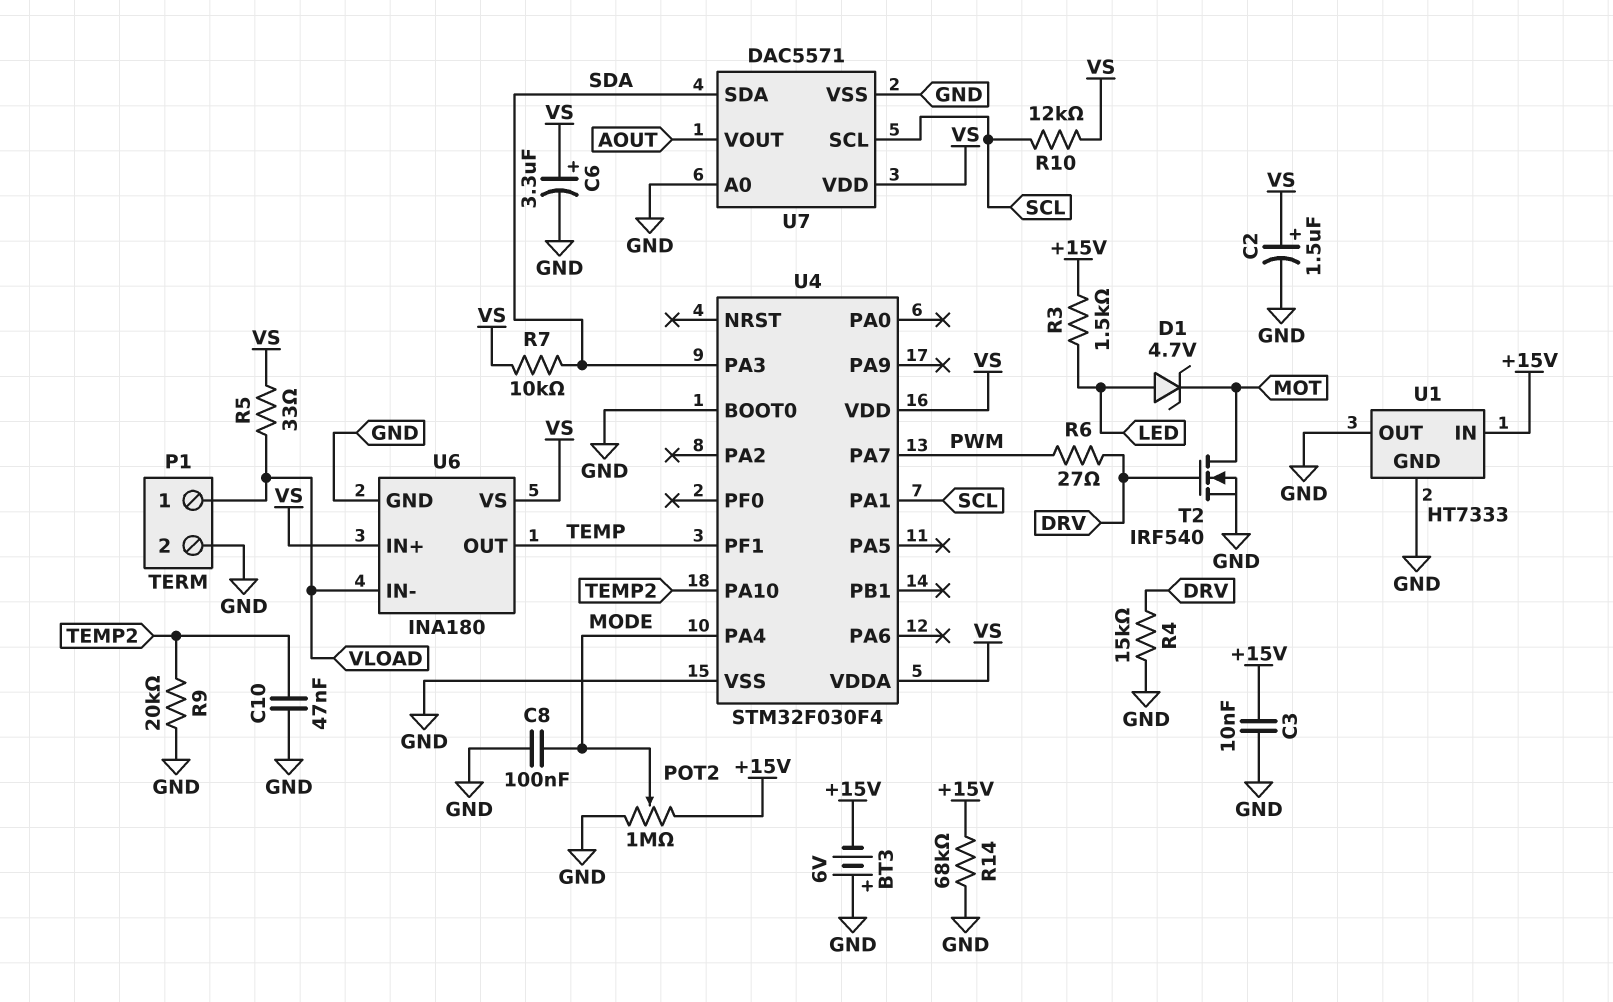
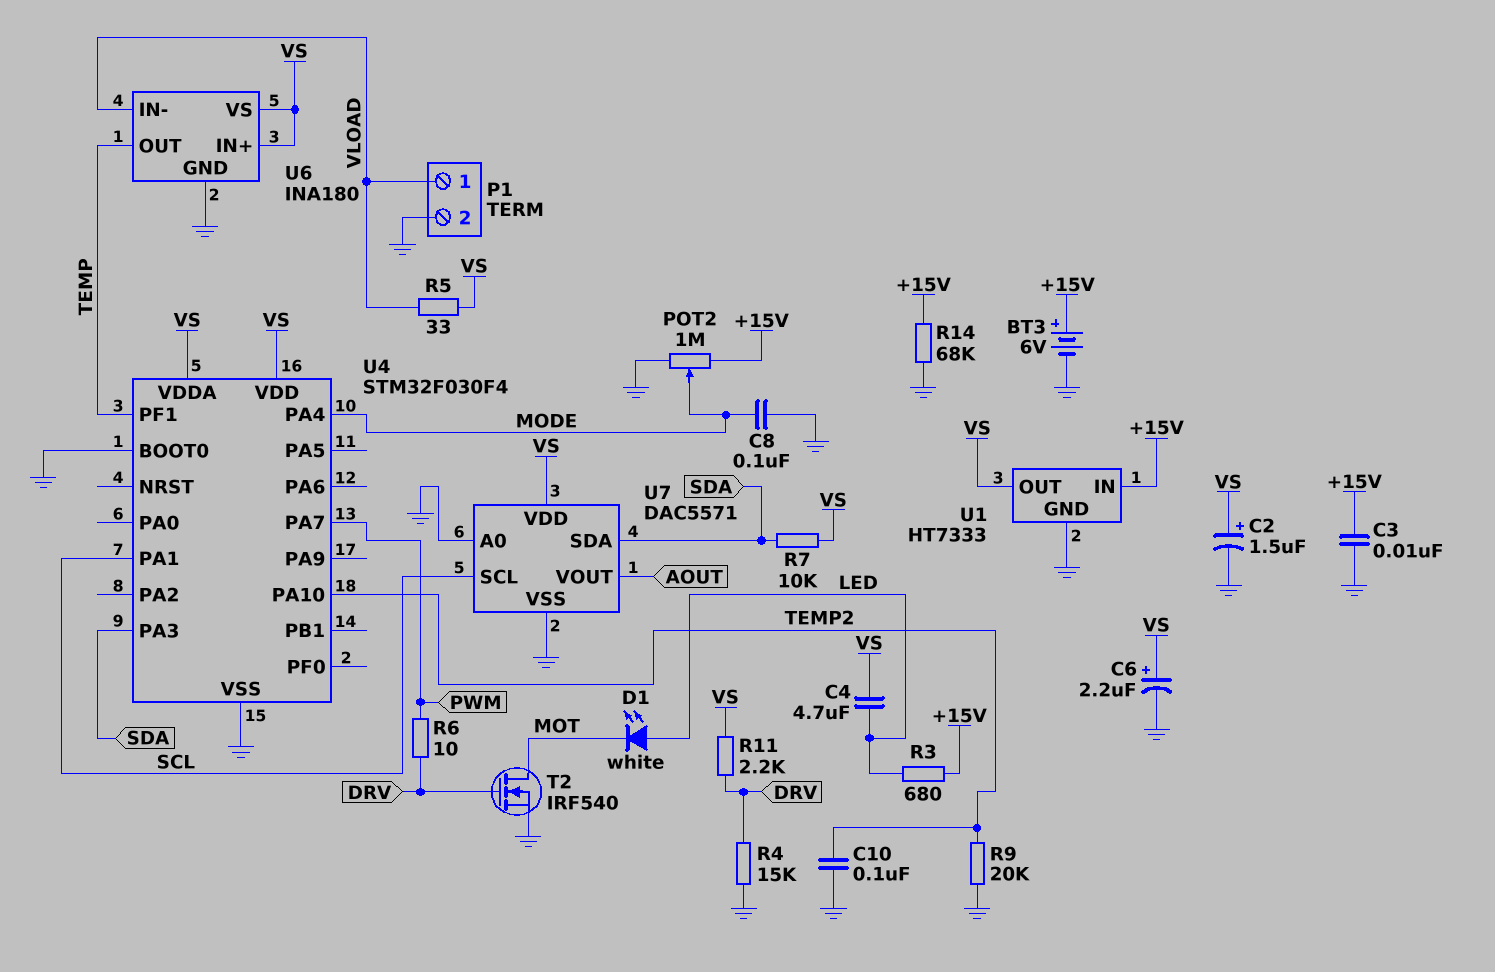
BT3: 6V (plus GND, minus +15V) -> 6V (plus +15V, minus GND)
C4: none -> 4.7uF (LED, VS)
C6: 3.3uF (plus VS, minus GND) -> 2.2uF (plus VS, minus GND)
C10: 47nF (GND, TEMP2) -> 100nF (GND, TEMP2)
D1: zener 4.7V (A LED, K MOT) -> LED white (A LED, K MOT)
R3: 1.5k (+15V, LED) -> 680 (+15V, LED)
R6: 27 (DRV, PWM) -> 10 (DRV, PWM)
R10: 12k (SCL, VS) -> none
R11: none -> 2.2k (DRV, VS)
U1 pin OUT: GND -> VS

